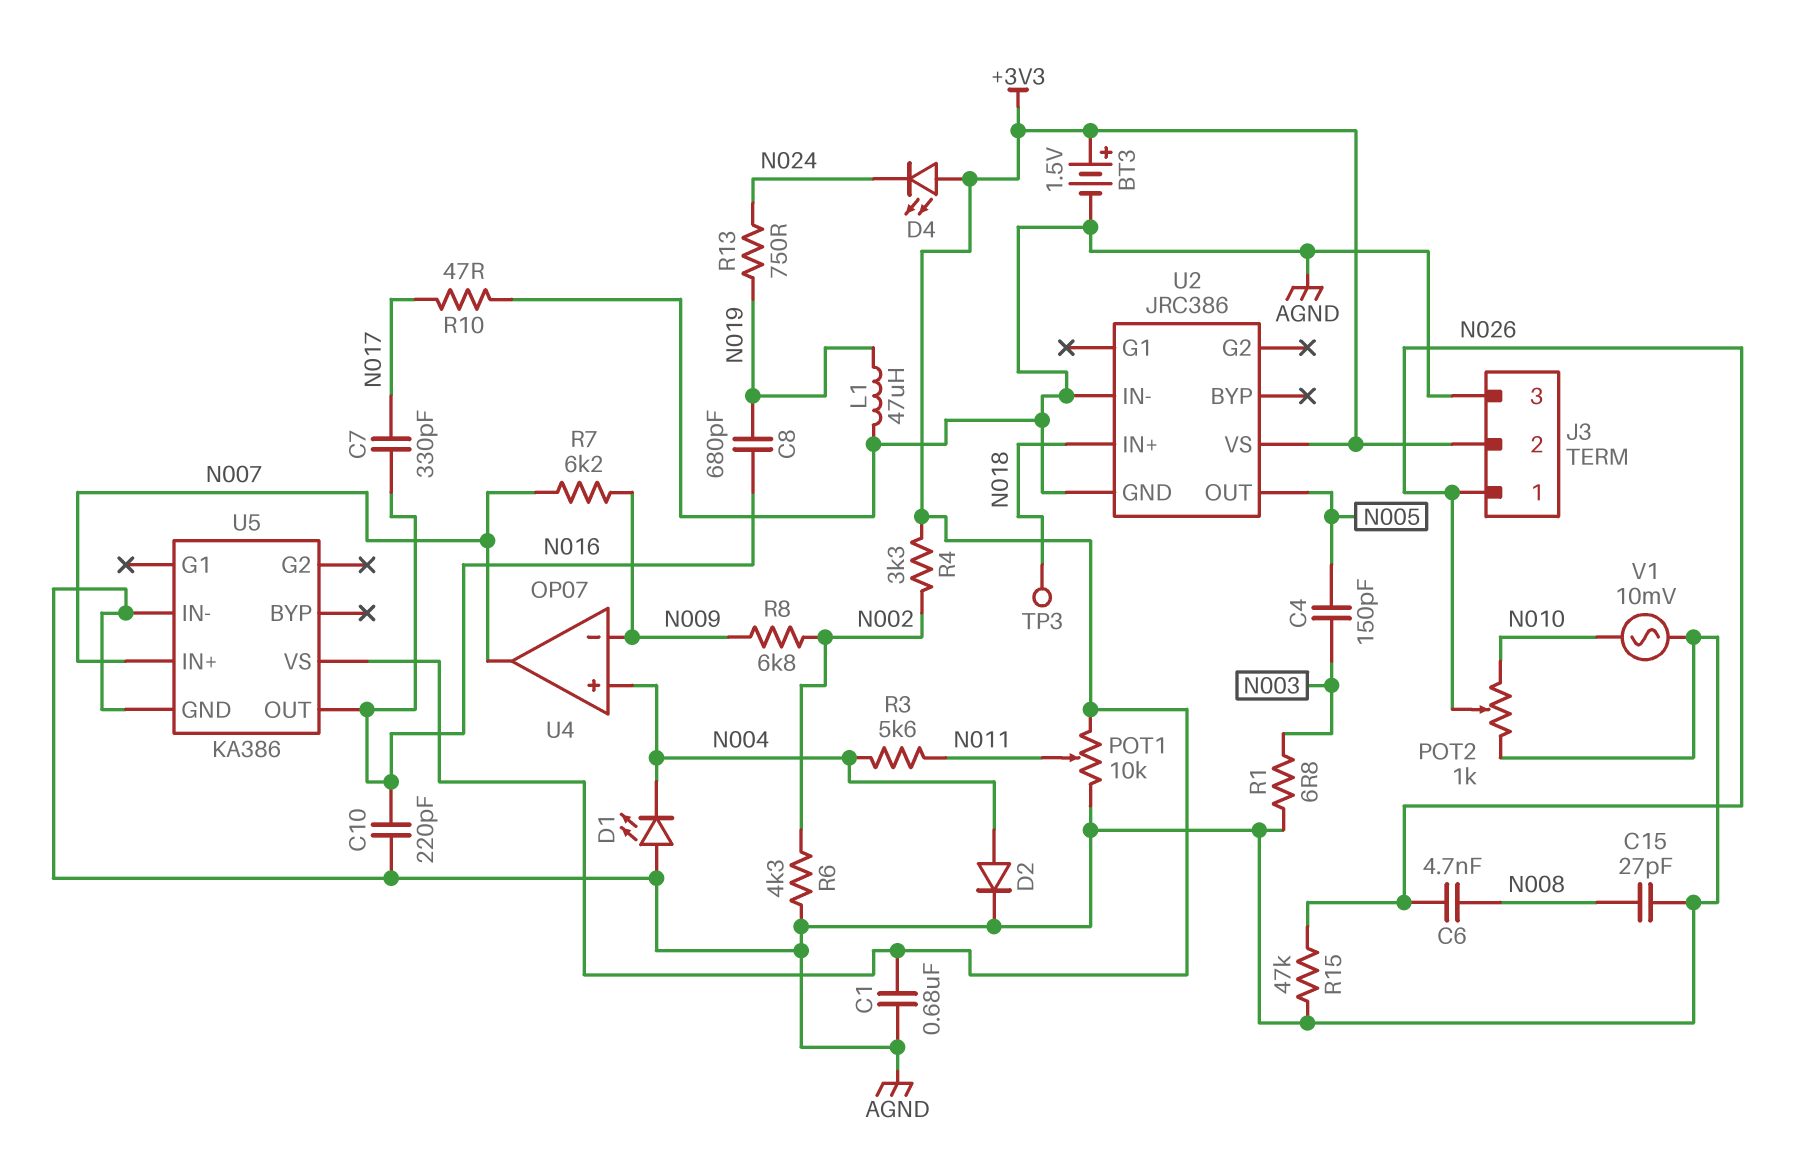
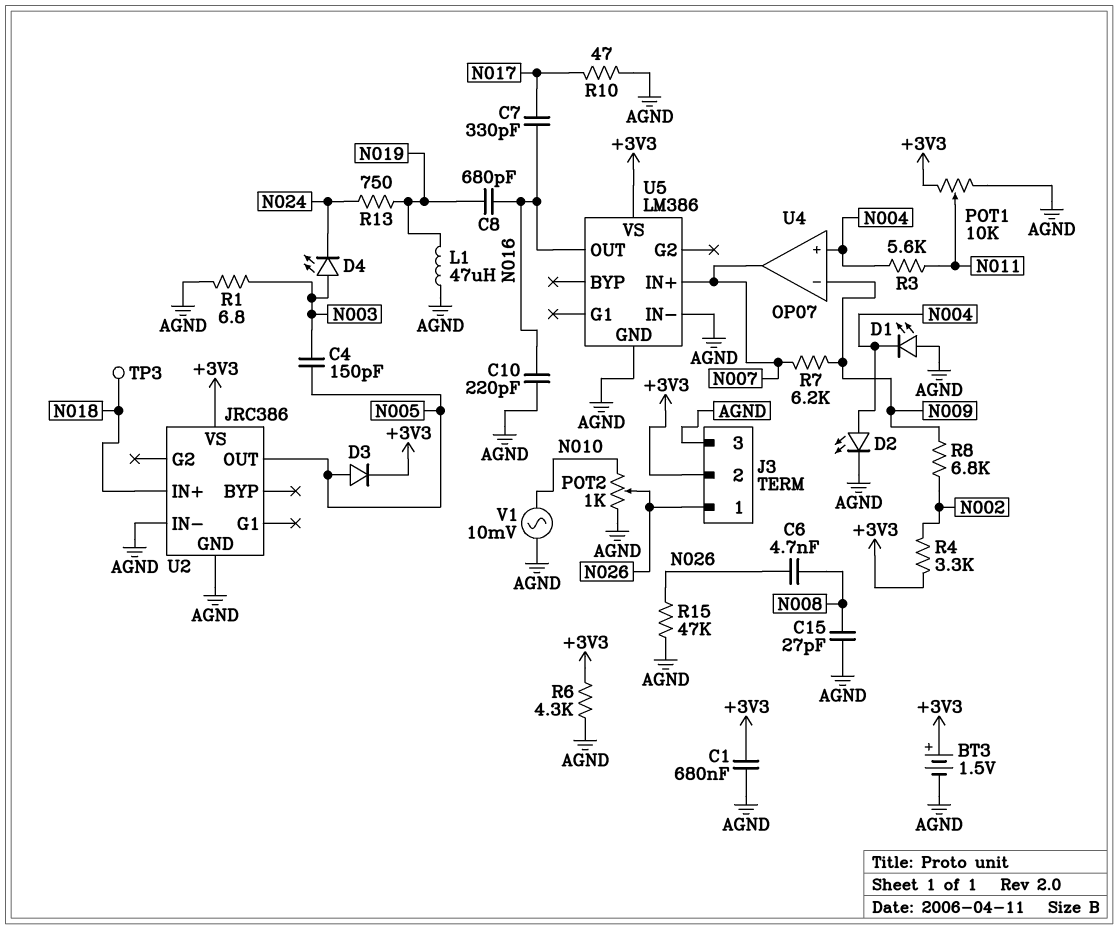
D2: diode (A N004, K AGND) -> LED (A N004, K AGND)
D3: none -> diode (A N005, K +3V3)
D4: LED (A +3V3, K N024) -> LED (A N003, K N024)
R6: 4.3k (AGND, N002) -> 4.3k (+3V3, AGND)
U5: KA386 -> LM386

